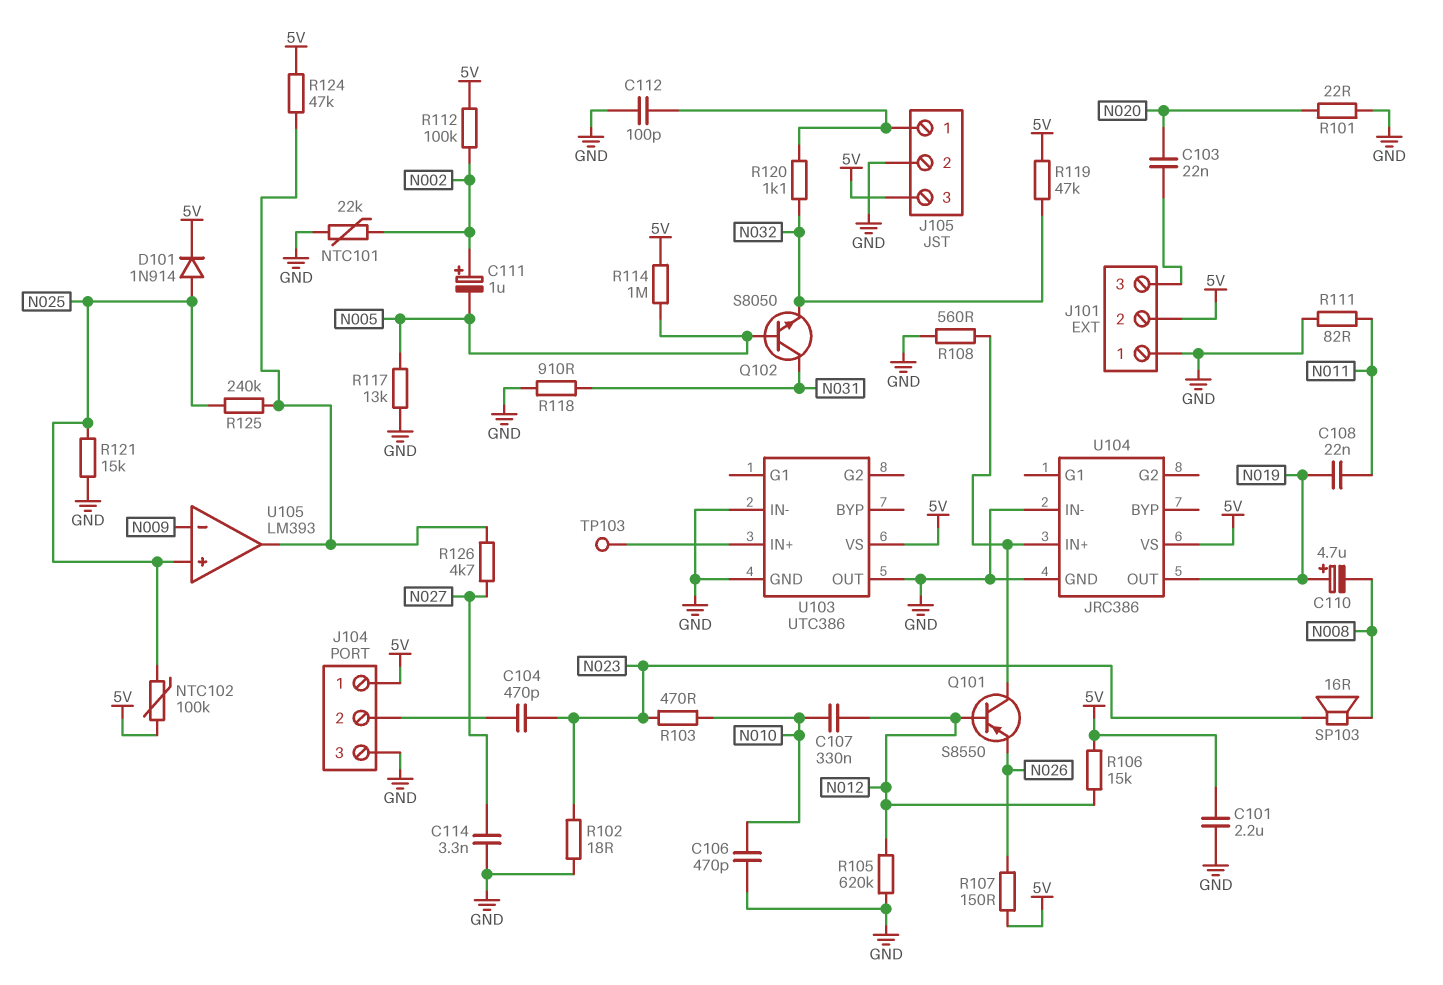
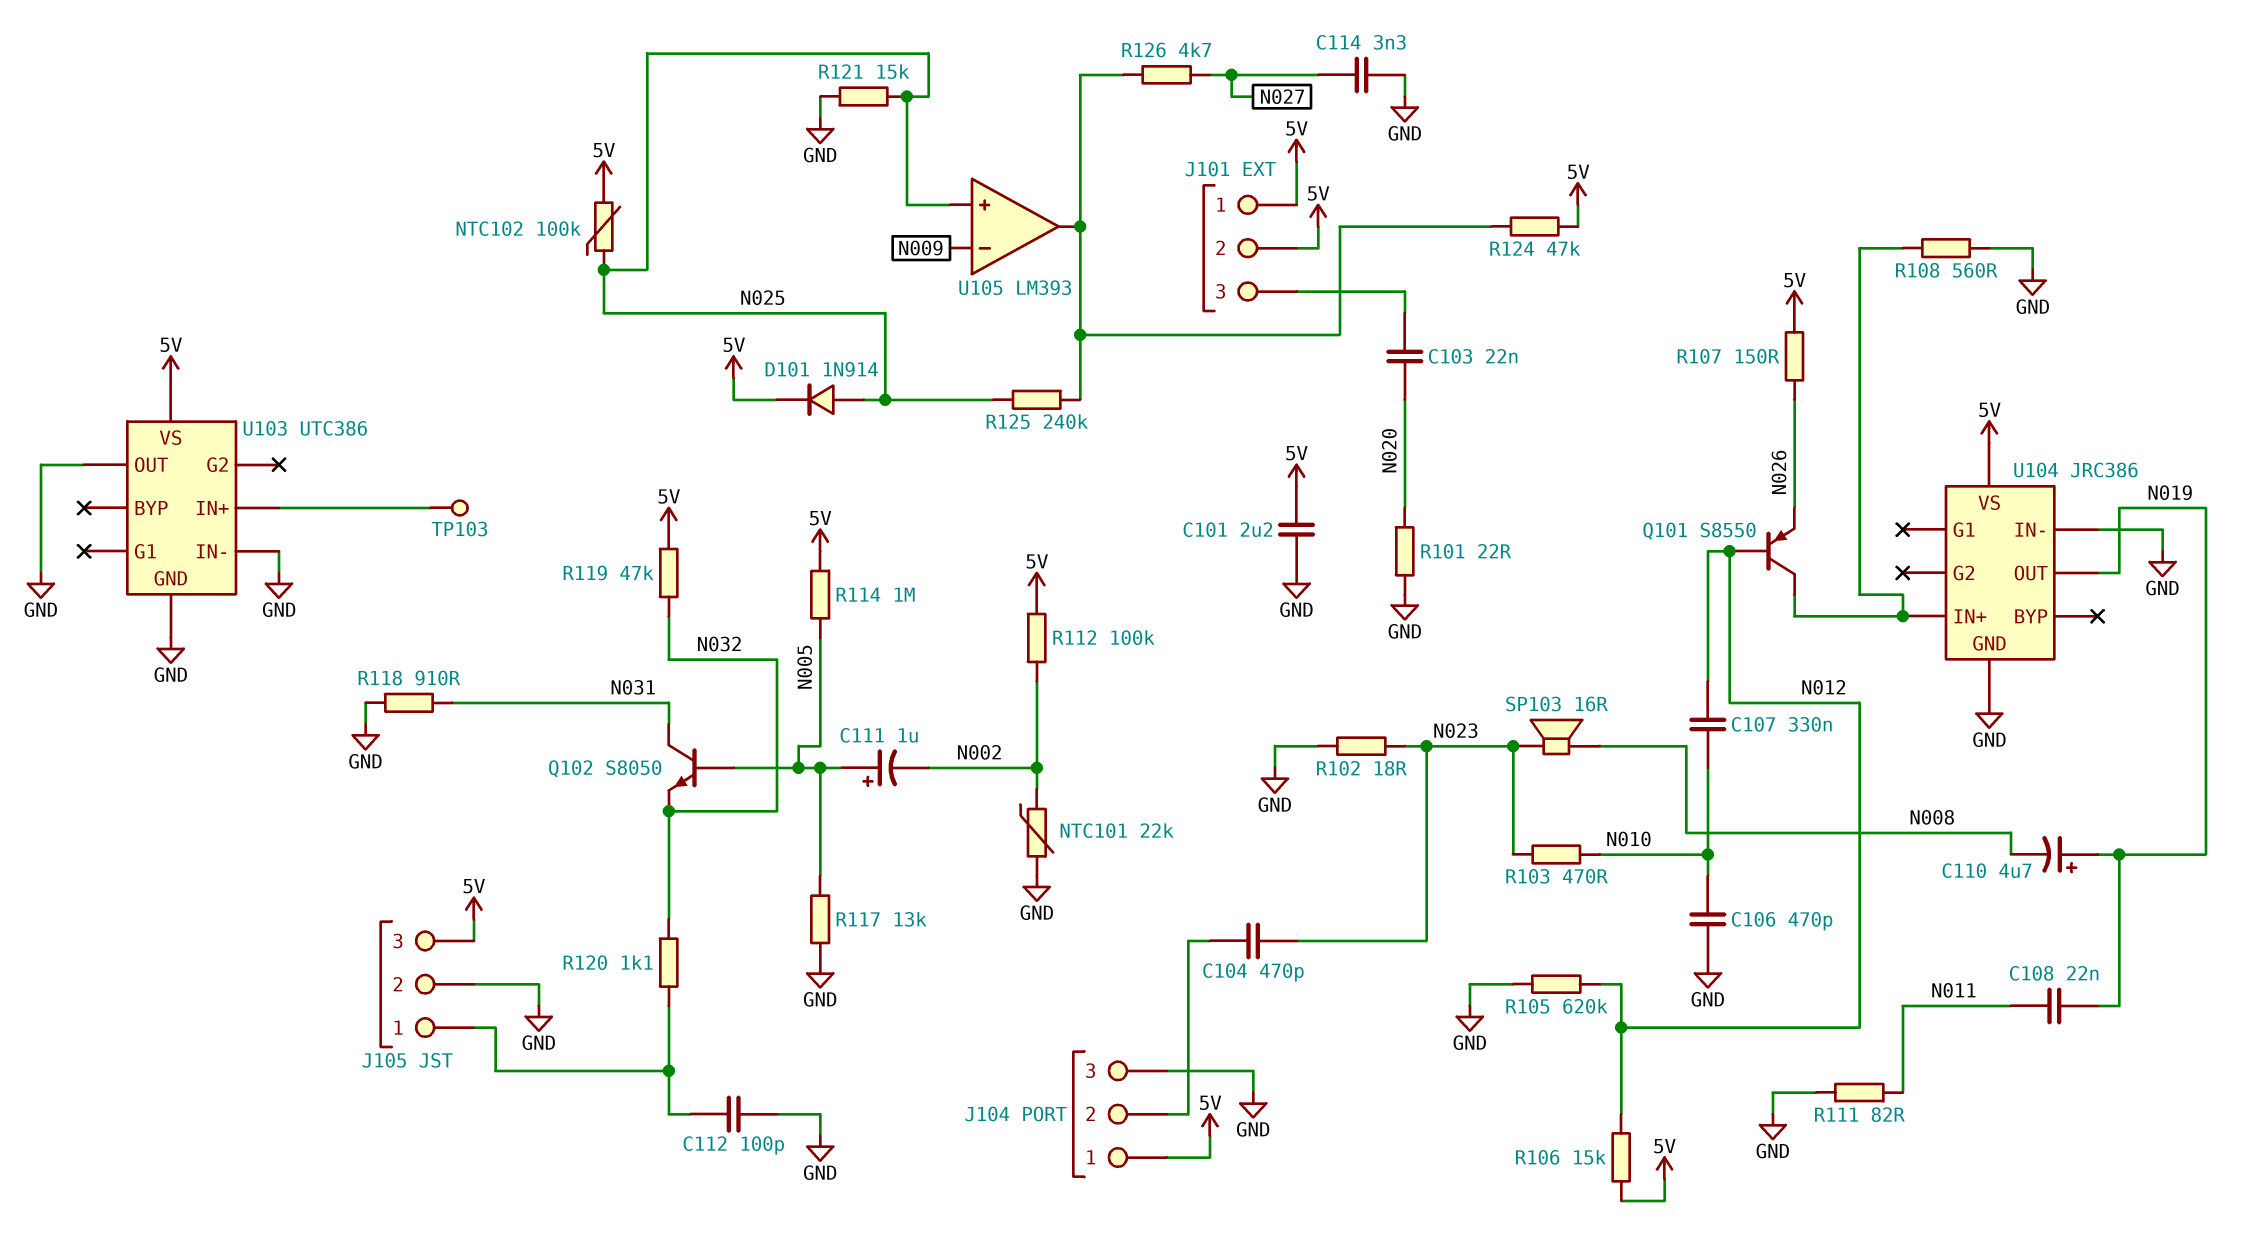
C111: 1uF (plus N002, minus N005) -> 1uF (plus N005, minus N002)
J101 pin 1: GND -> 5V

